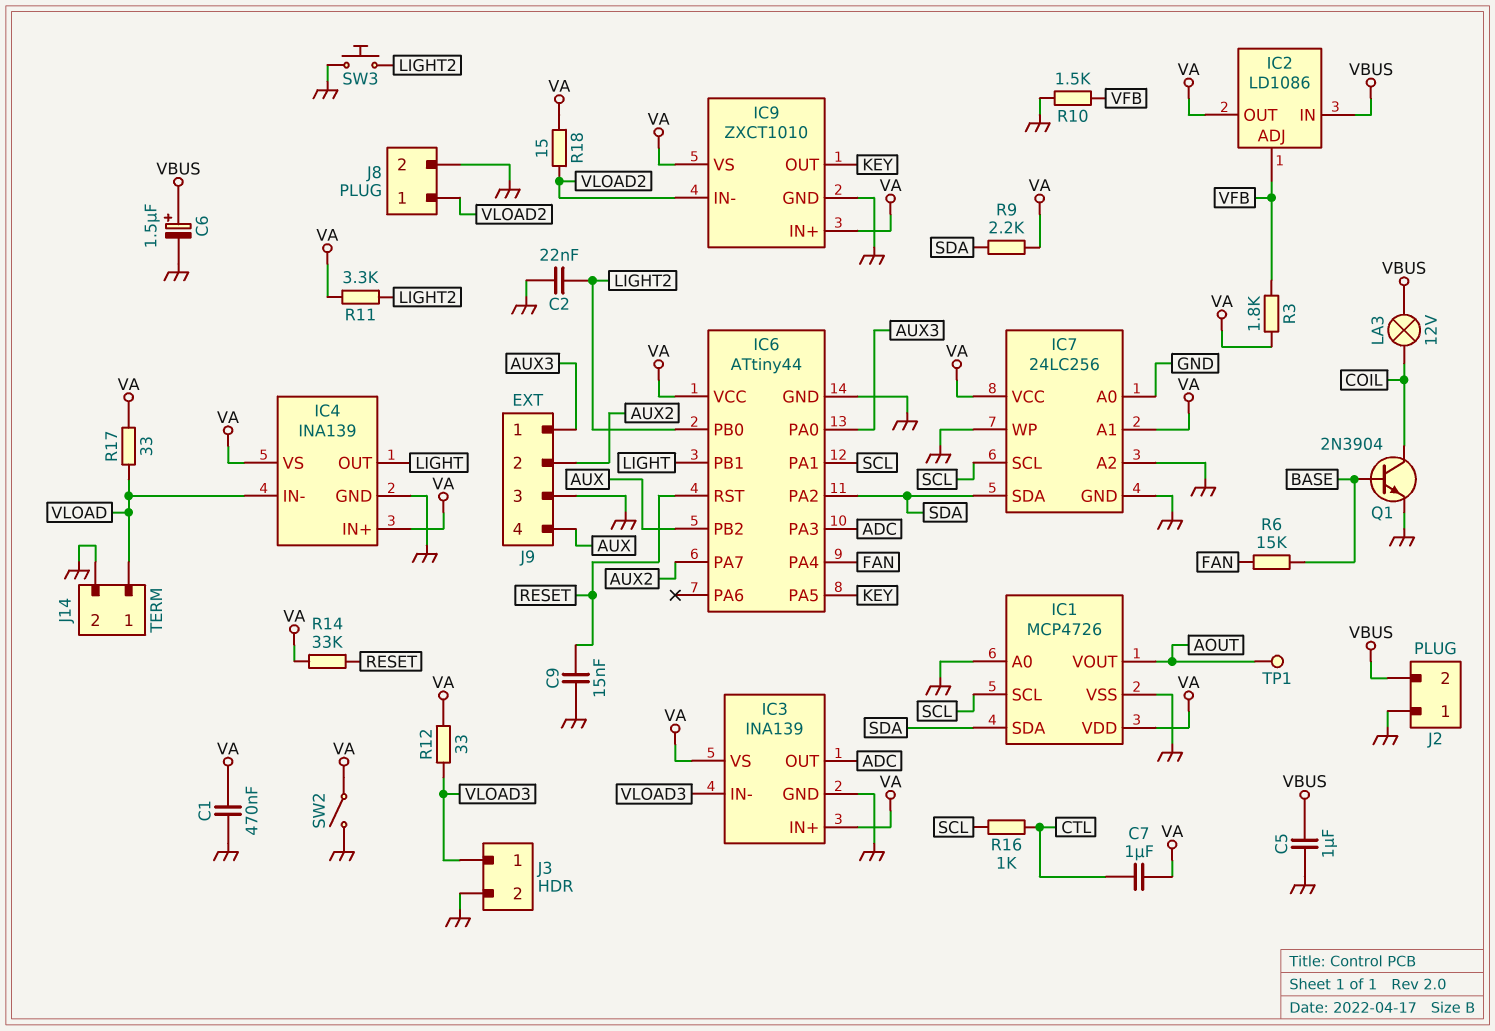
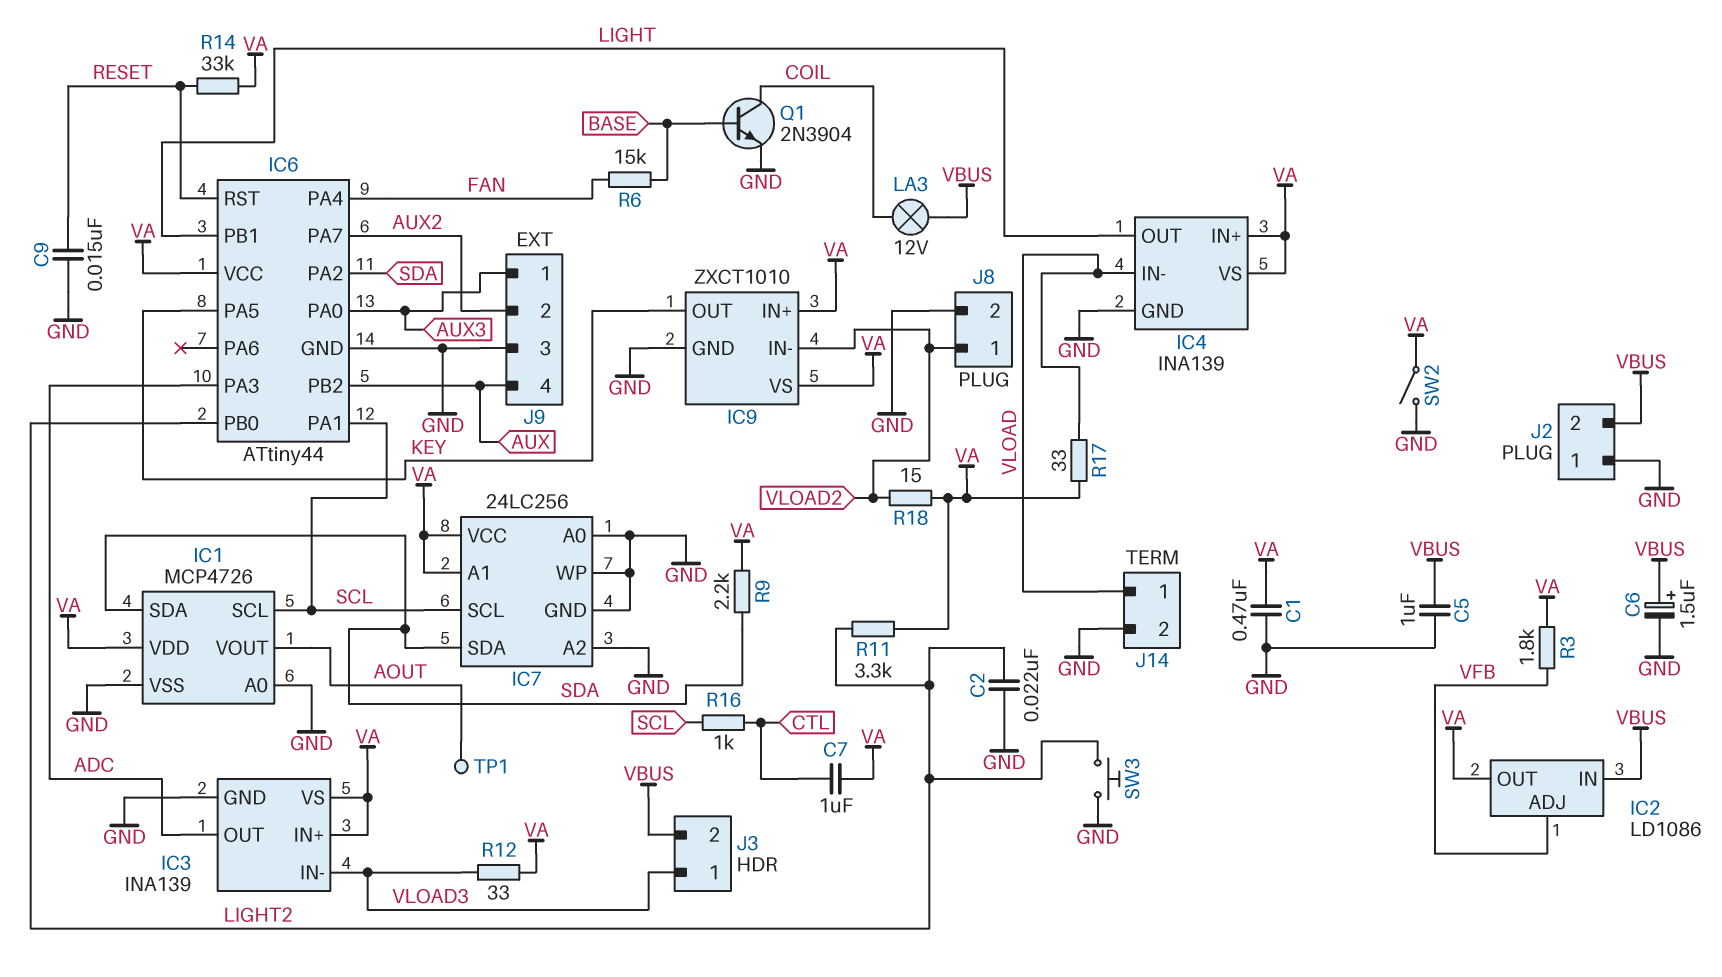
J3 pin 2: GND -> VBUS
R10: 1.5k (GND, VFB) -> none

